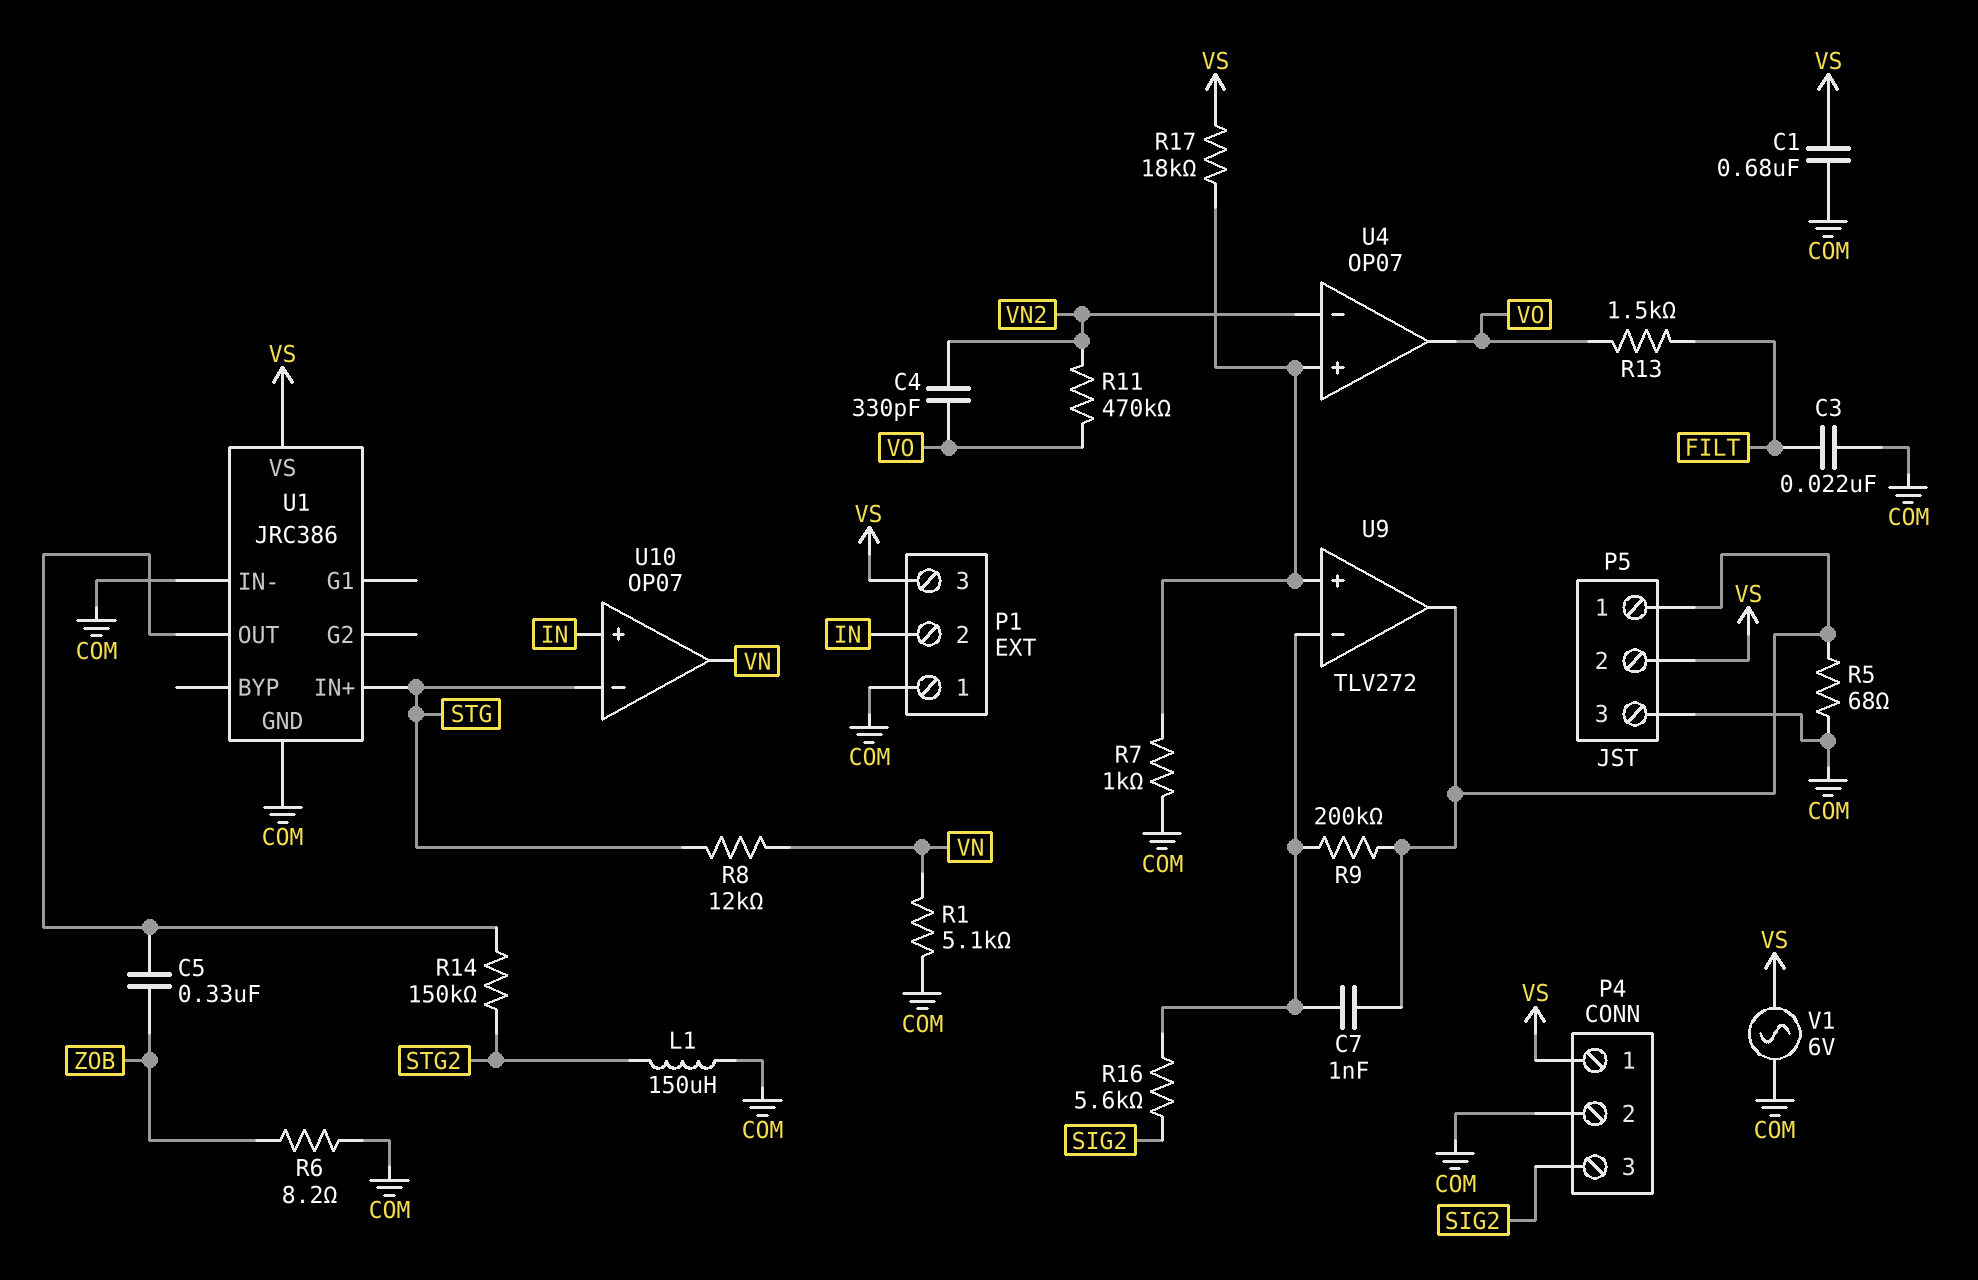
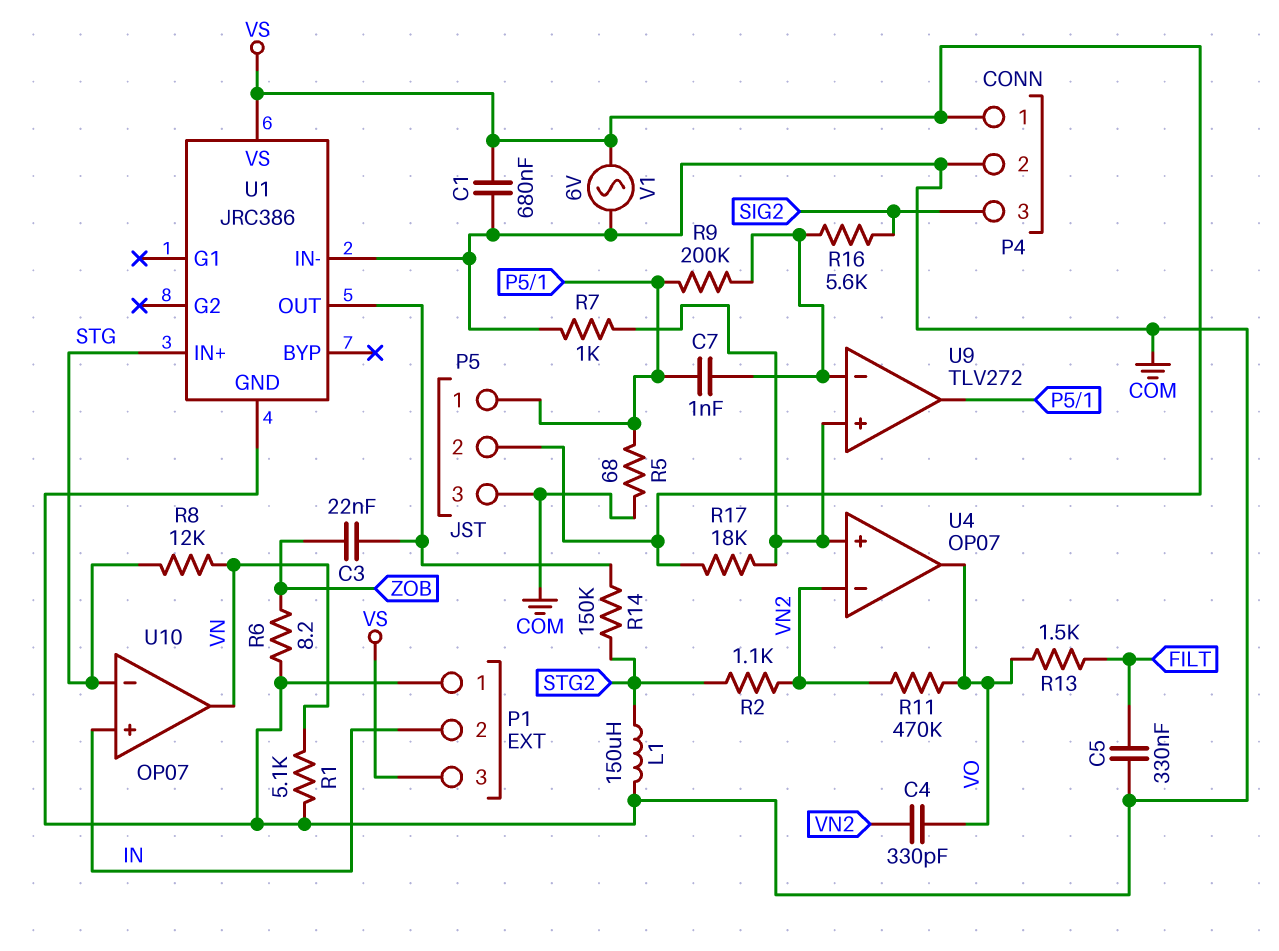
C3: 22nF (COM, FILT) -> 22nF (U1/OUT, ZOB)
C5: 330nF (U1/OUT, ZOB) -> 330nF (COM, FILT)
R2: none -> 1.1k (STG2, VN2)

